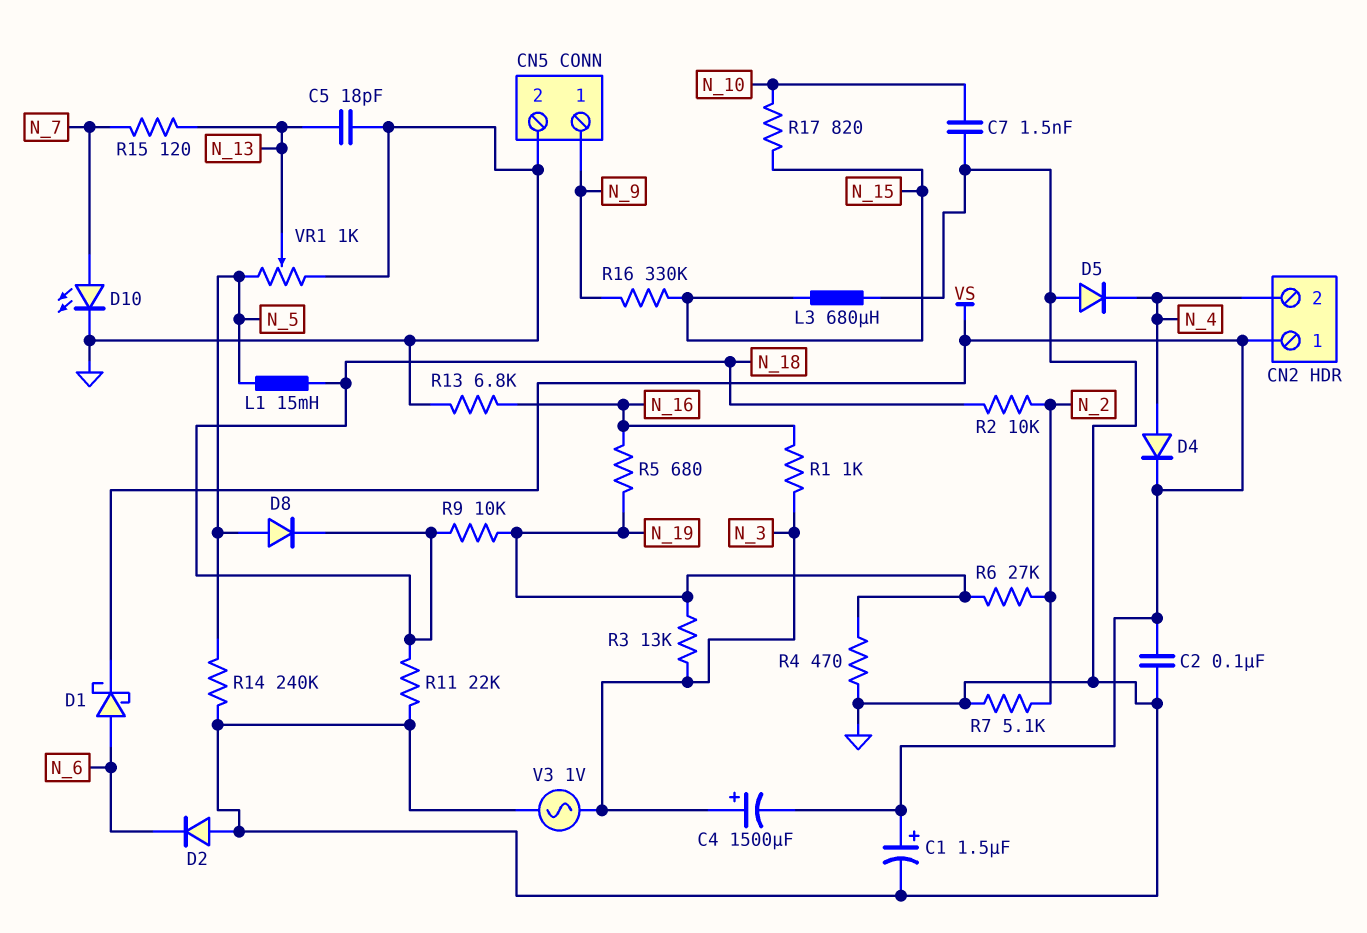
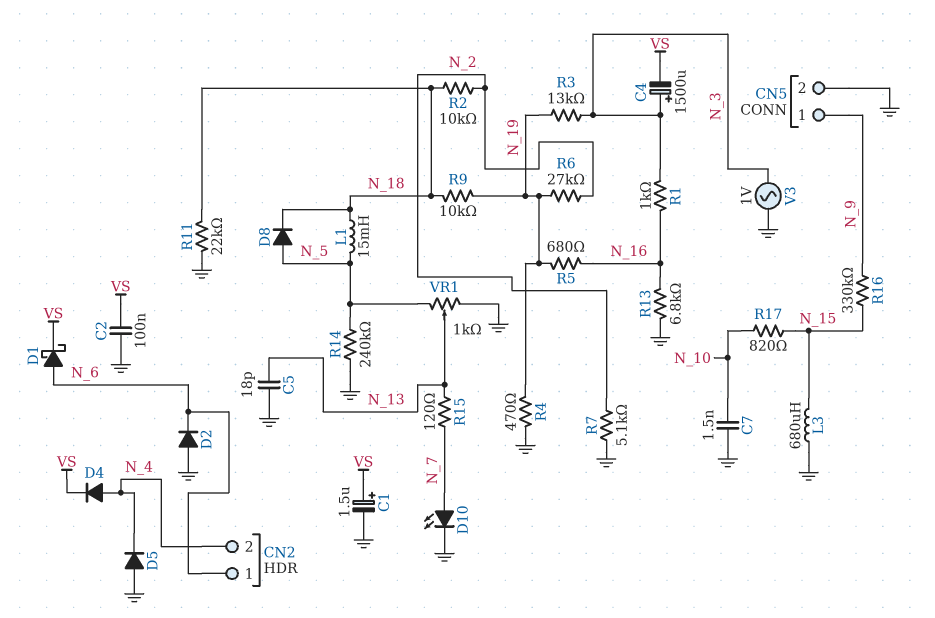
CN2 pin 1: VS -> N_6

